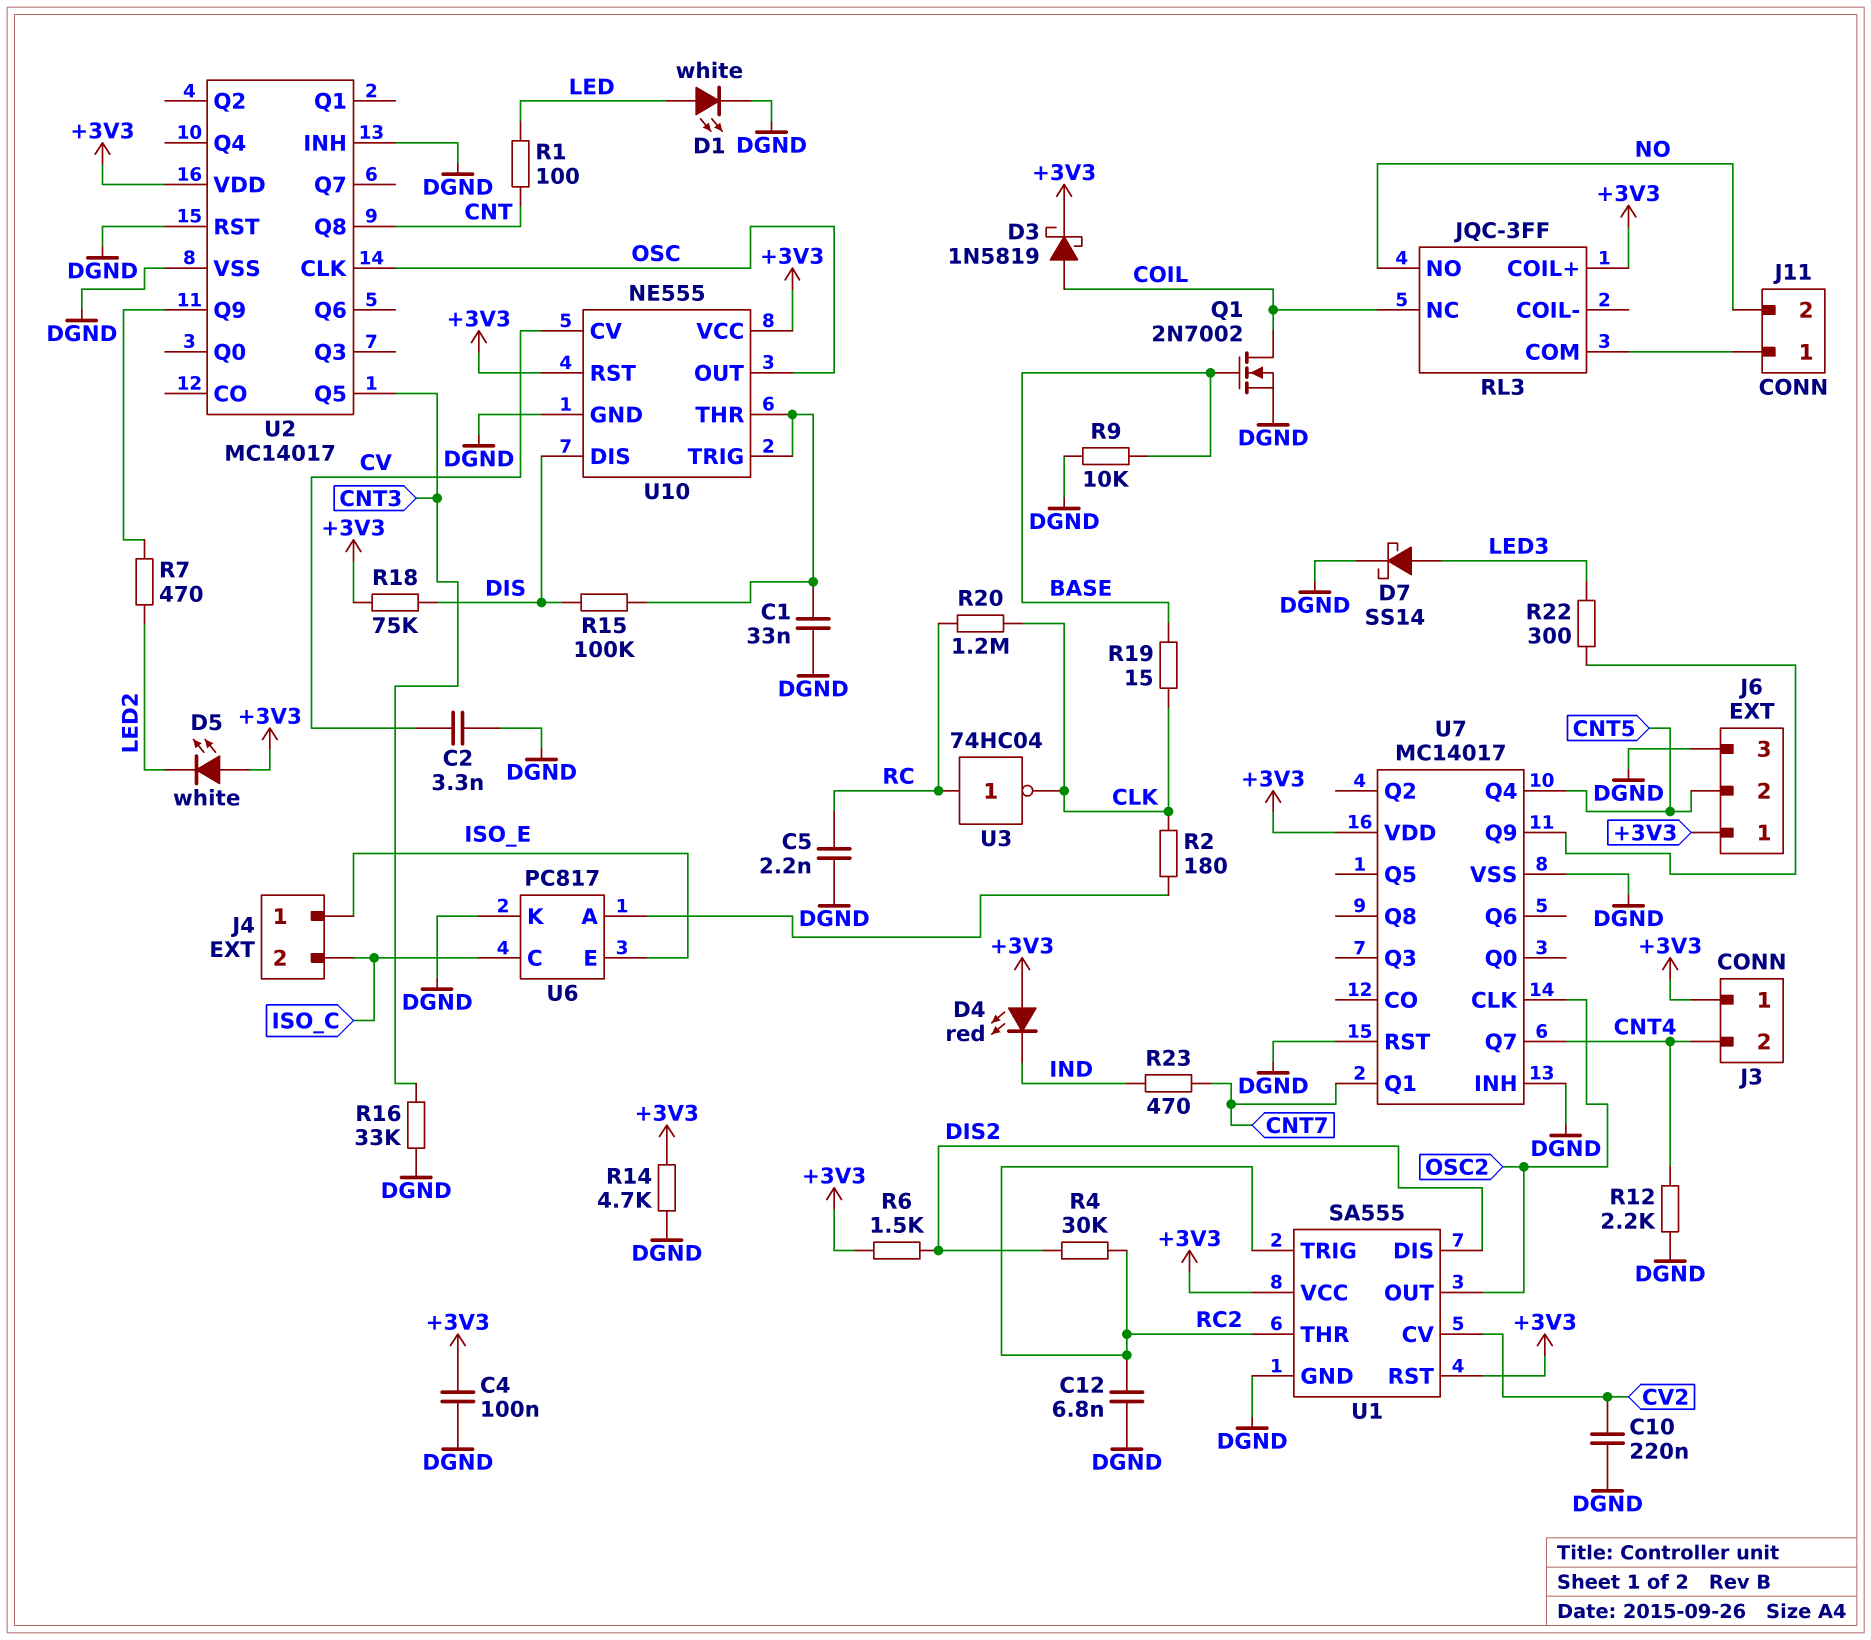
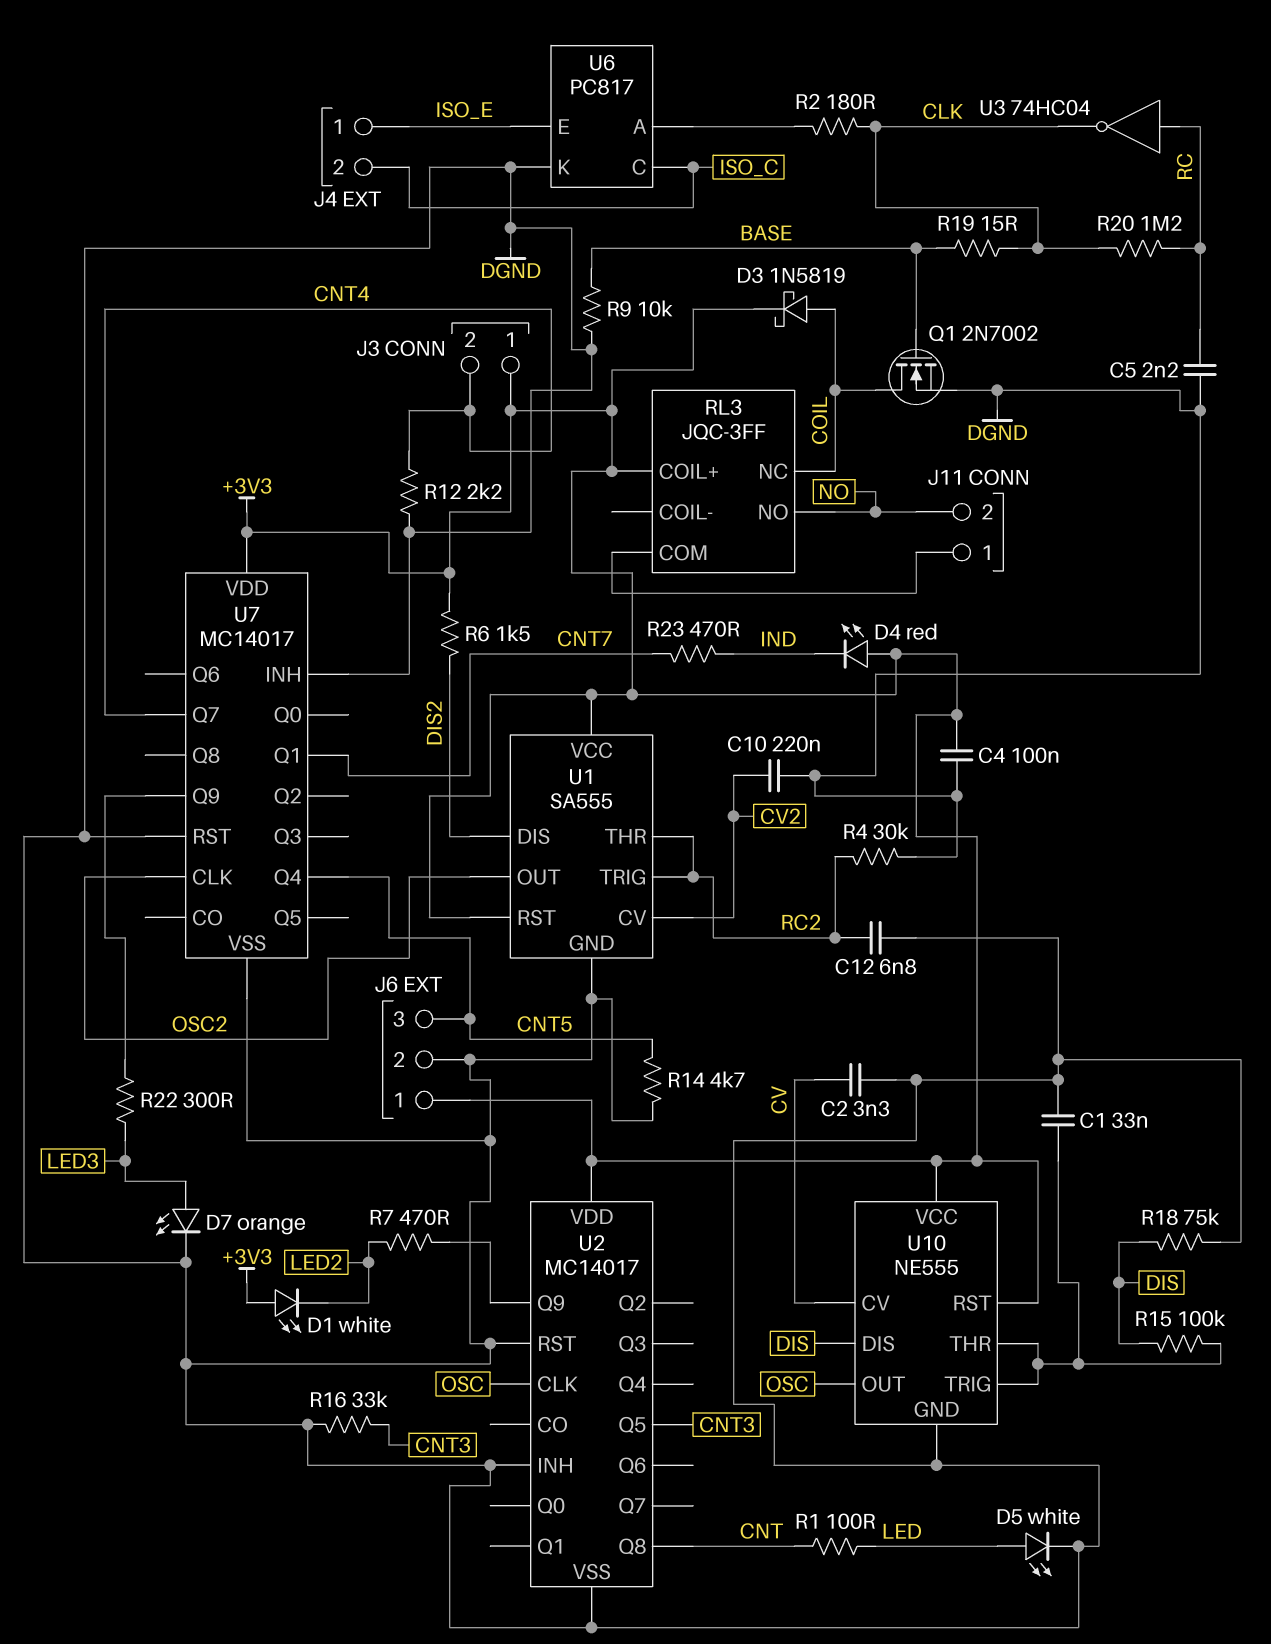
D1: LED white (A LED, K DGND) -> LED white (A +3V3, K LED2)
D5: LED white (A +3V3, K LED2) -> LED white (A LED, K DGND)
D7: schottky SS14 (A LED3, K DGND) -> LED orange (A LED3, K DGND)
J6 pin 2: CNT5 -> DGND
J6 pin 3: DGND -> CNT5
R4: 30k (DIS2, RC2) -> 30k (DGND, RC2)
R14: 4.7k (+3V3, DGND) -> 4.7k (CNT5, DGND)
R18: 75k (+3V3, DIS) -> 75k (DGND, DIS)

